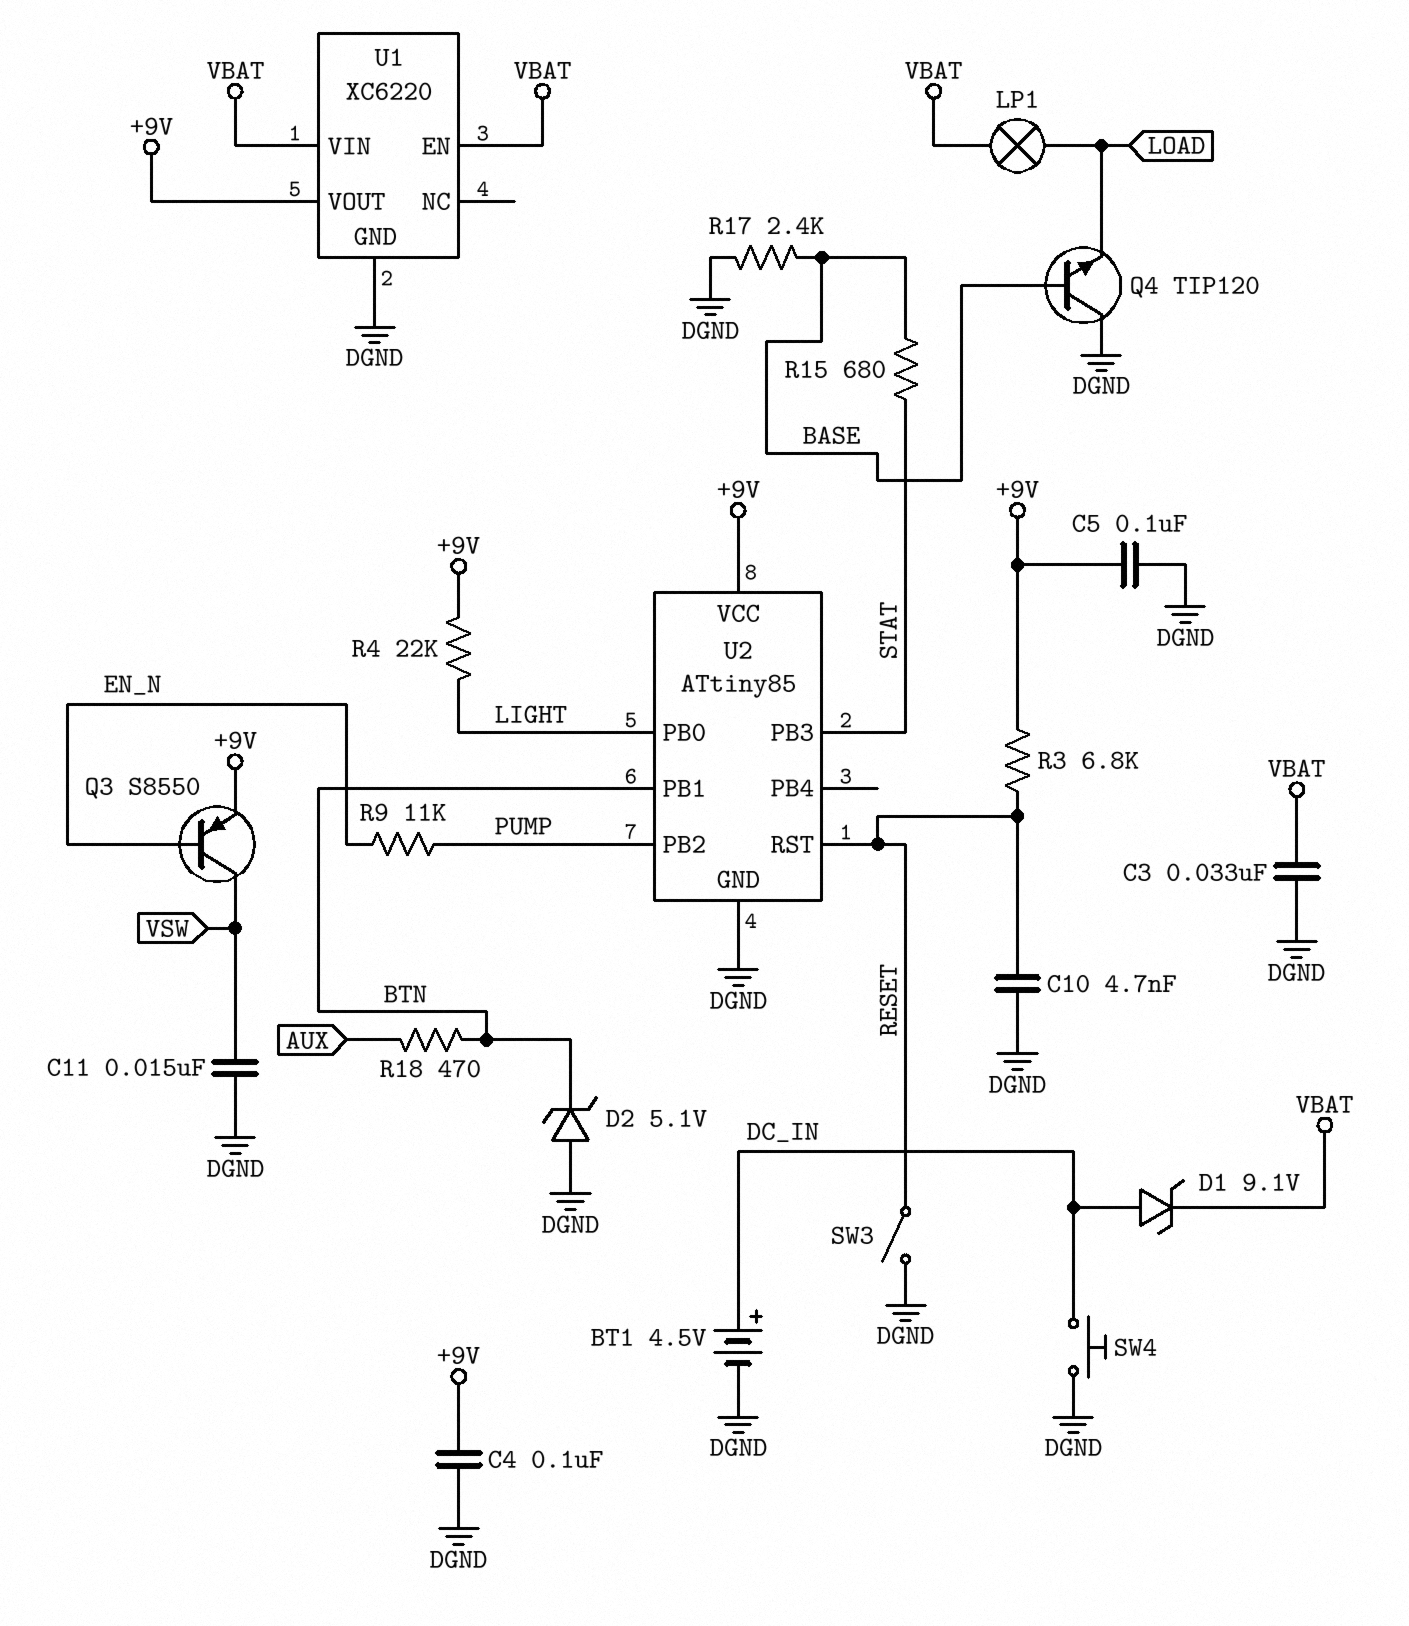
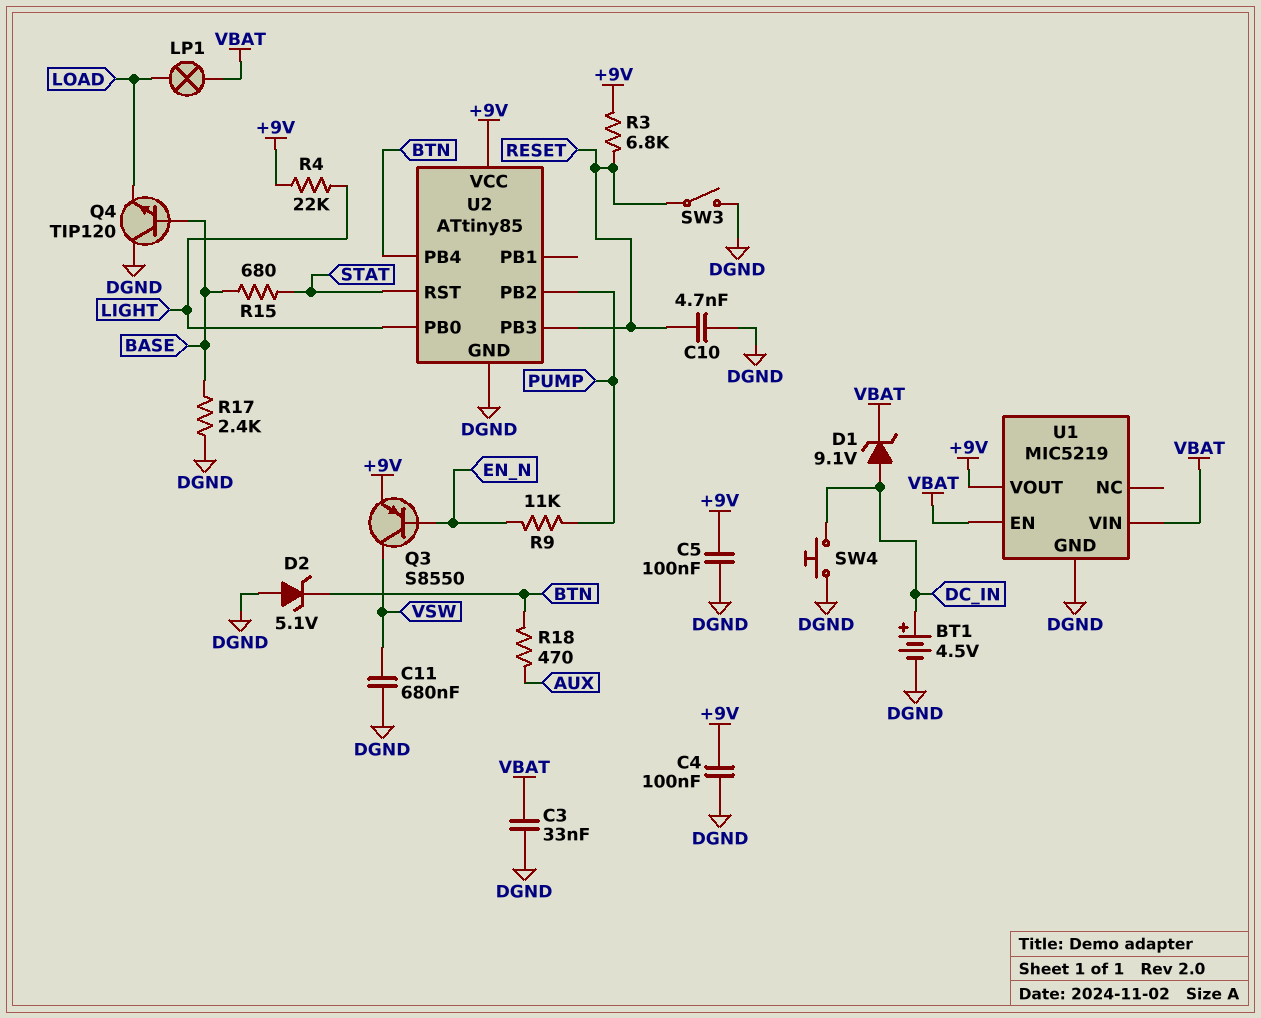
C11: 15nF (DGND, VSW) -> 680nF (DGND, VSW)
U1: XC6220 -> MIC5219
U2 pin PB1: BTN -> none
U2 pin PB3: STAT -> RESET
U2 pin PB4: none -> BTN
U2 pin RST: RESET -> STAT

